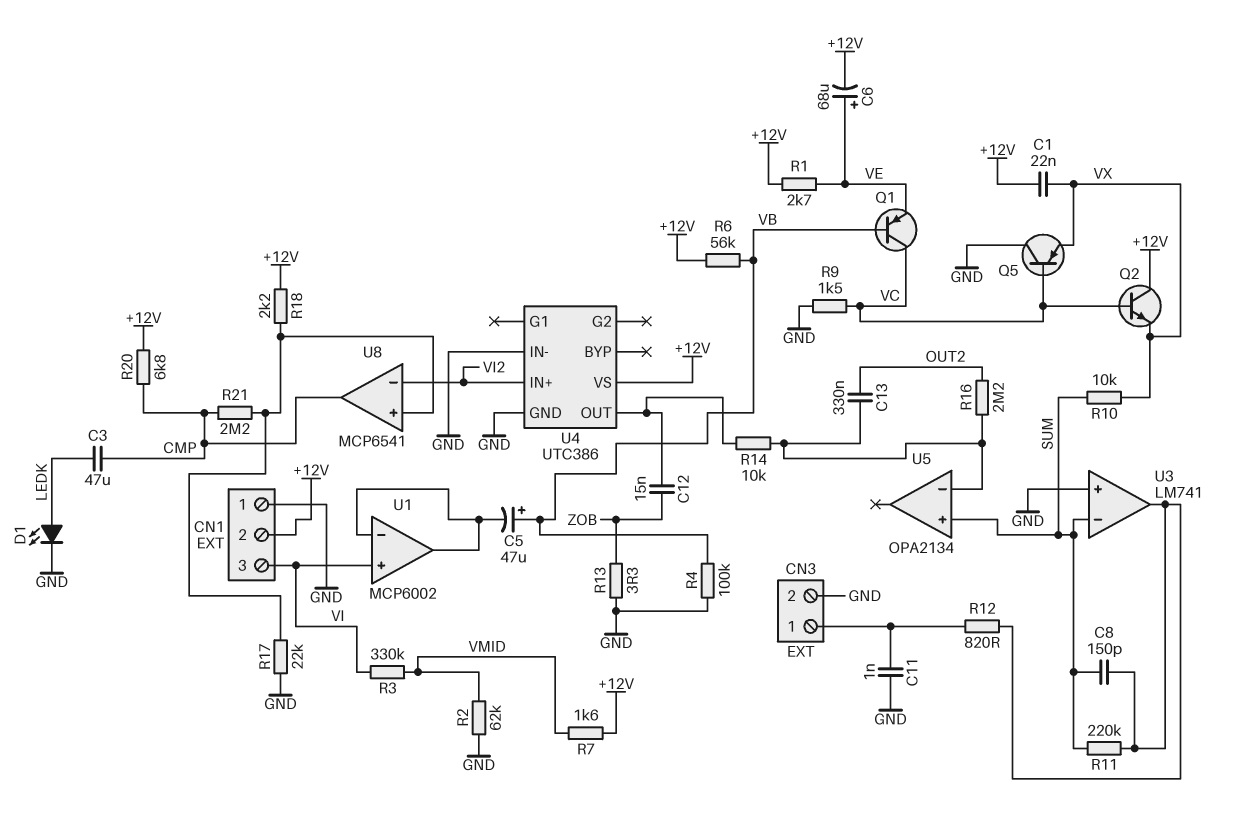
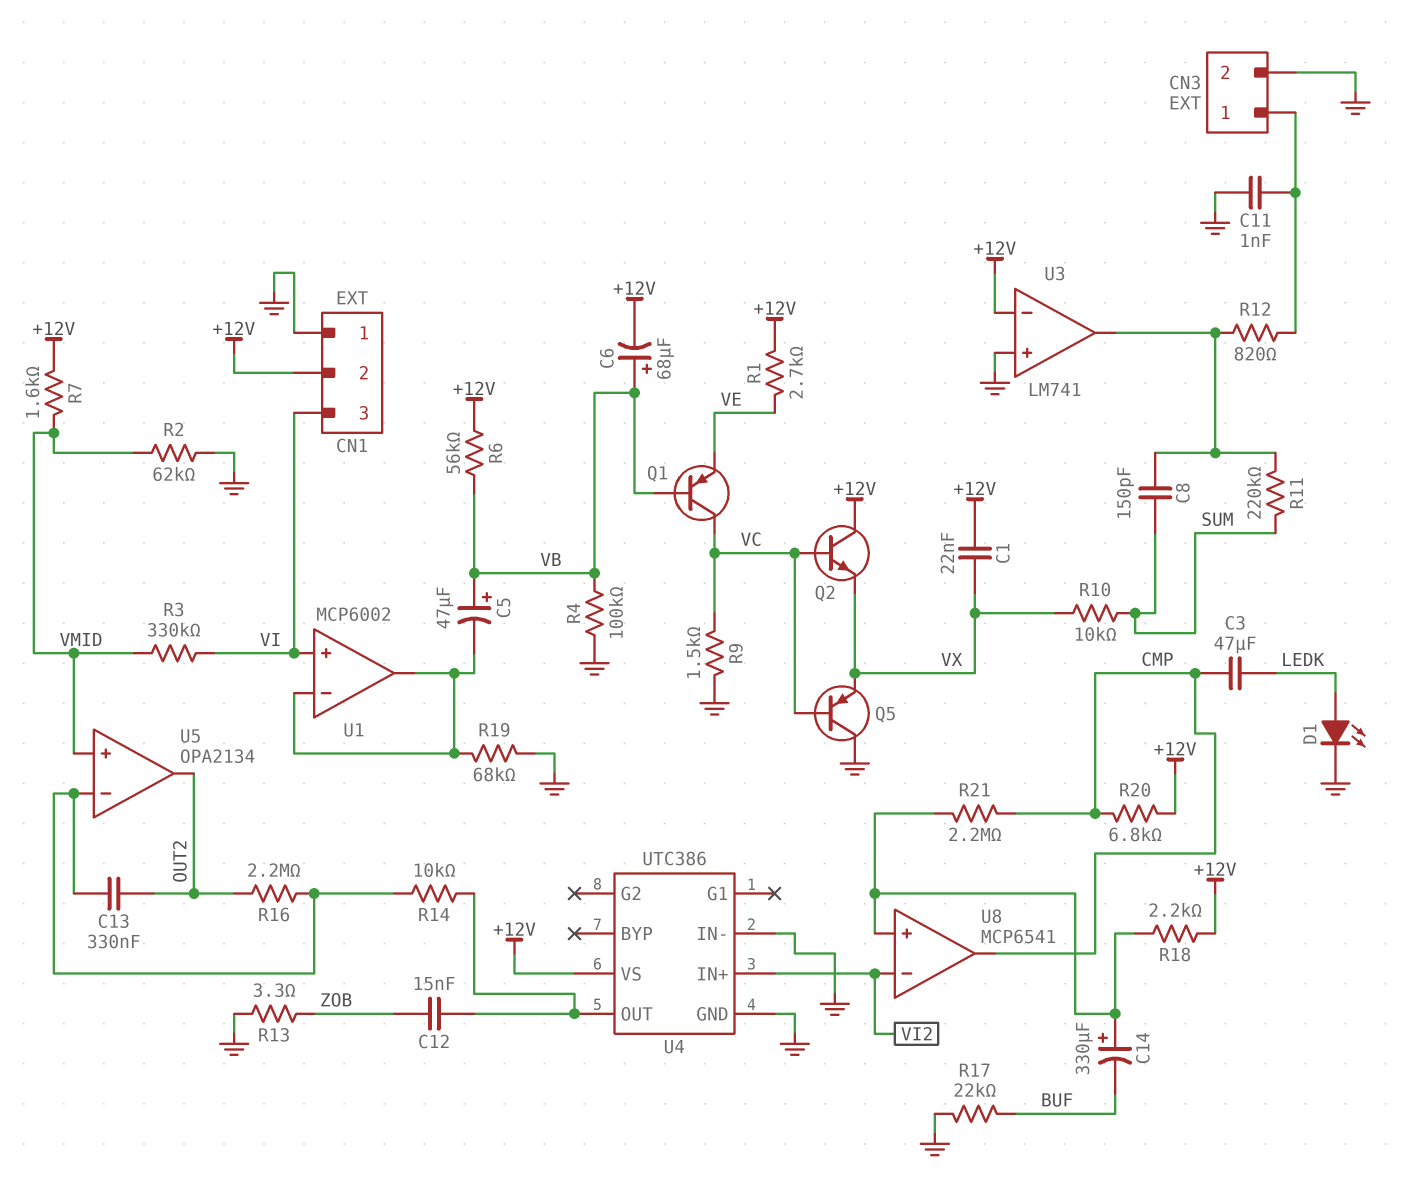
C6: 68uF (plus VE, minus +12V) -> 68uF (plus VB, minus +12V)
C14: none -> 330uF (plus U8/in+, minus BUF)
R17: 22k (GND, U8/in+) -> 22k (BUF, GND)
R19: none -> 68k (GND, U1/in-)
U3 pin in-: SUM -> +12V
U5 pin in+: SUM -> VMID
U5 pin out: none -> OUT2

